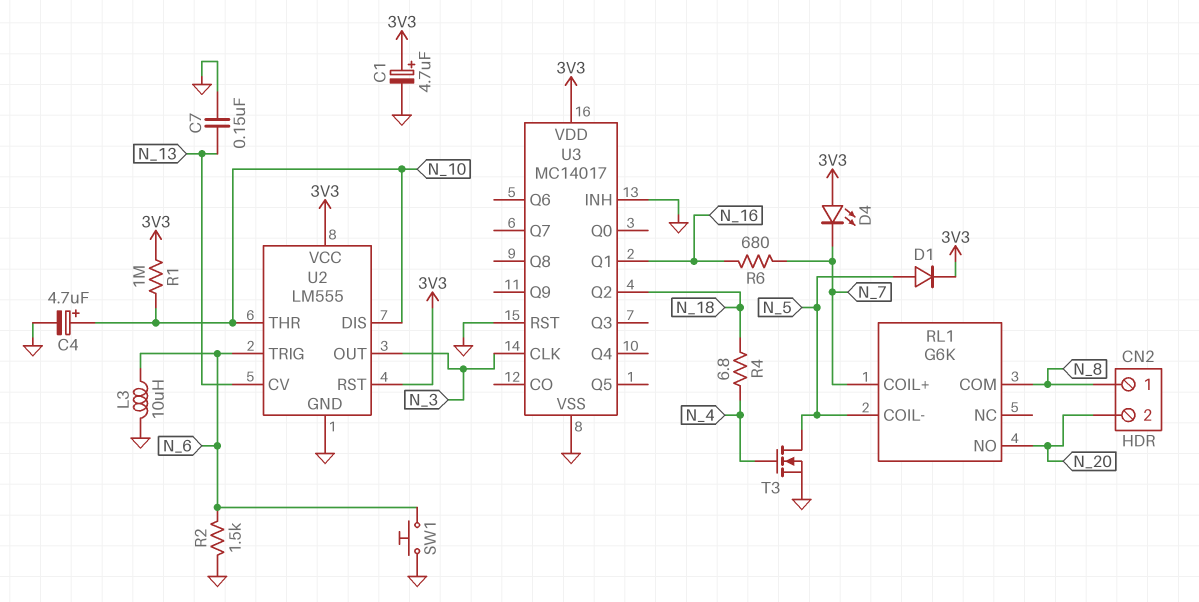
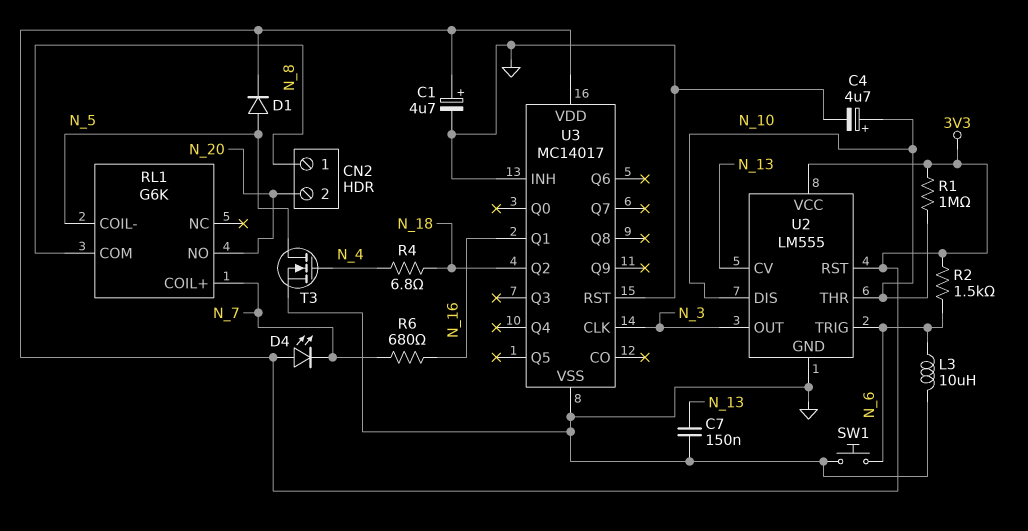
R2: 1.5k (GND, N_6) -> 1.5k (3V3, N_6)

